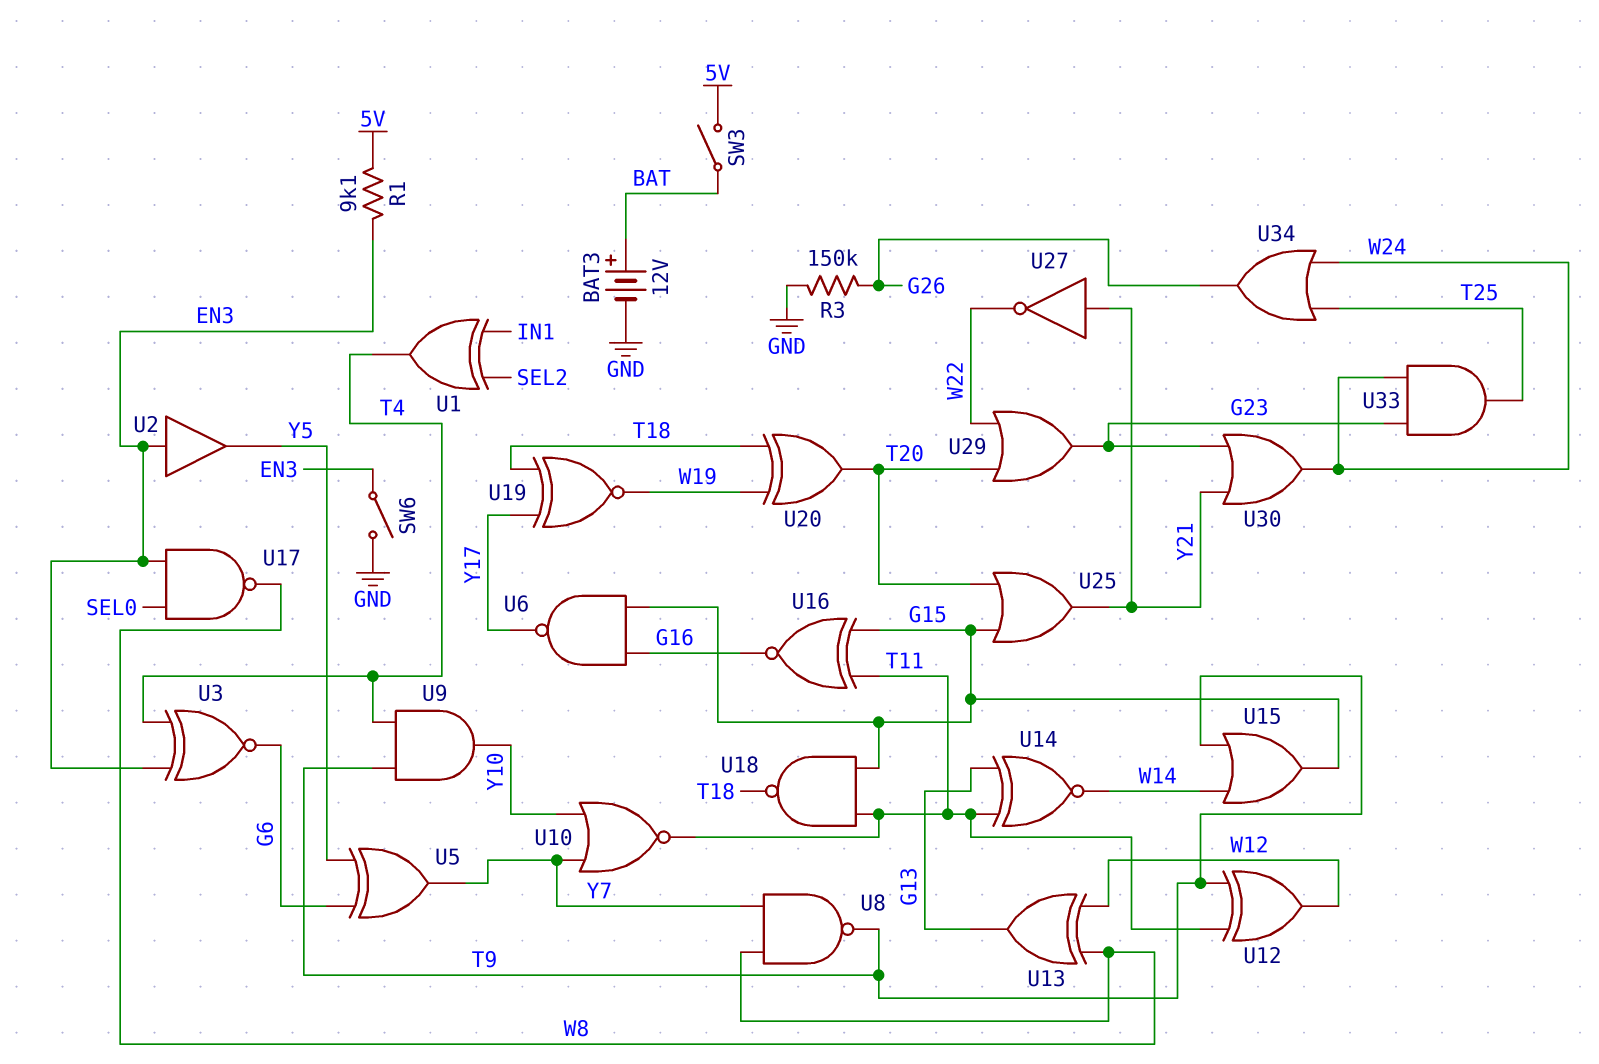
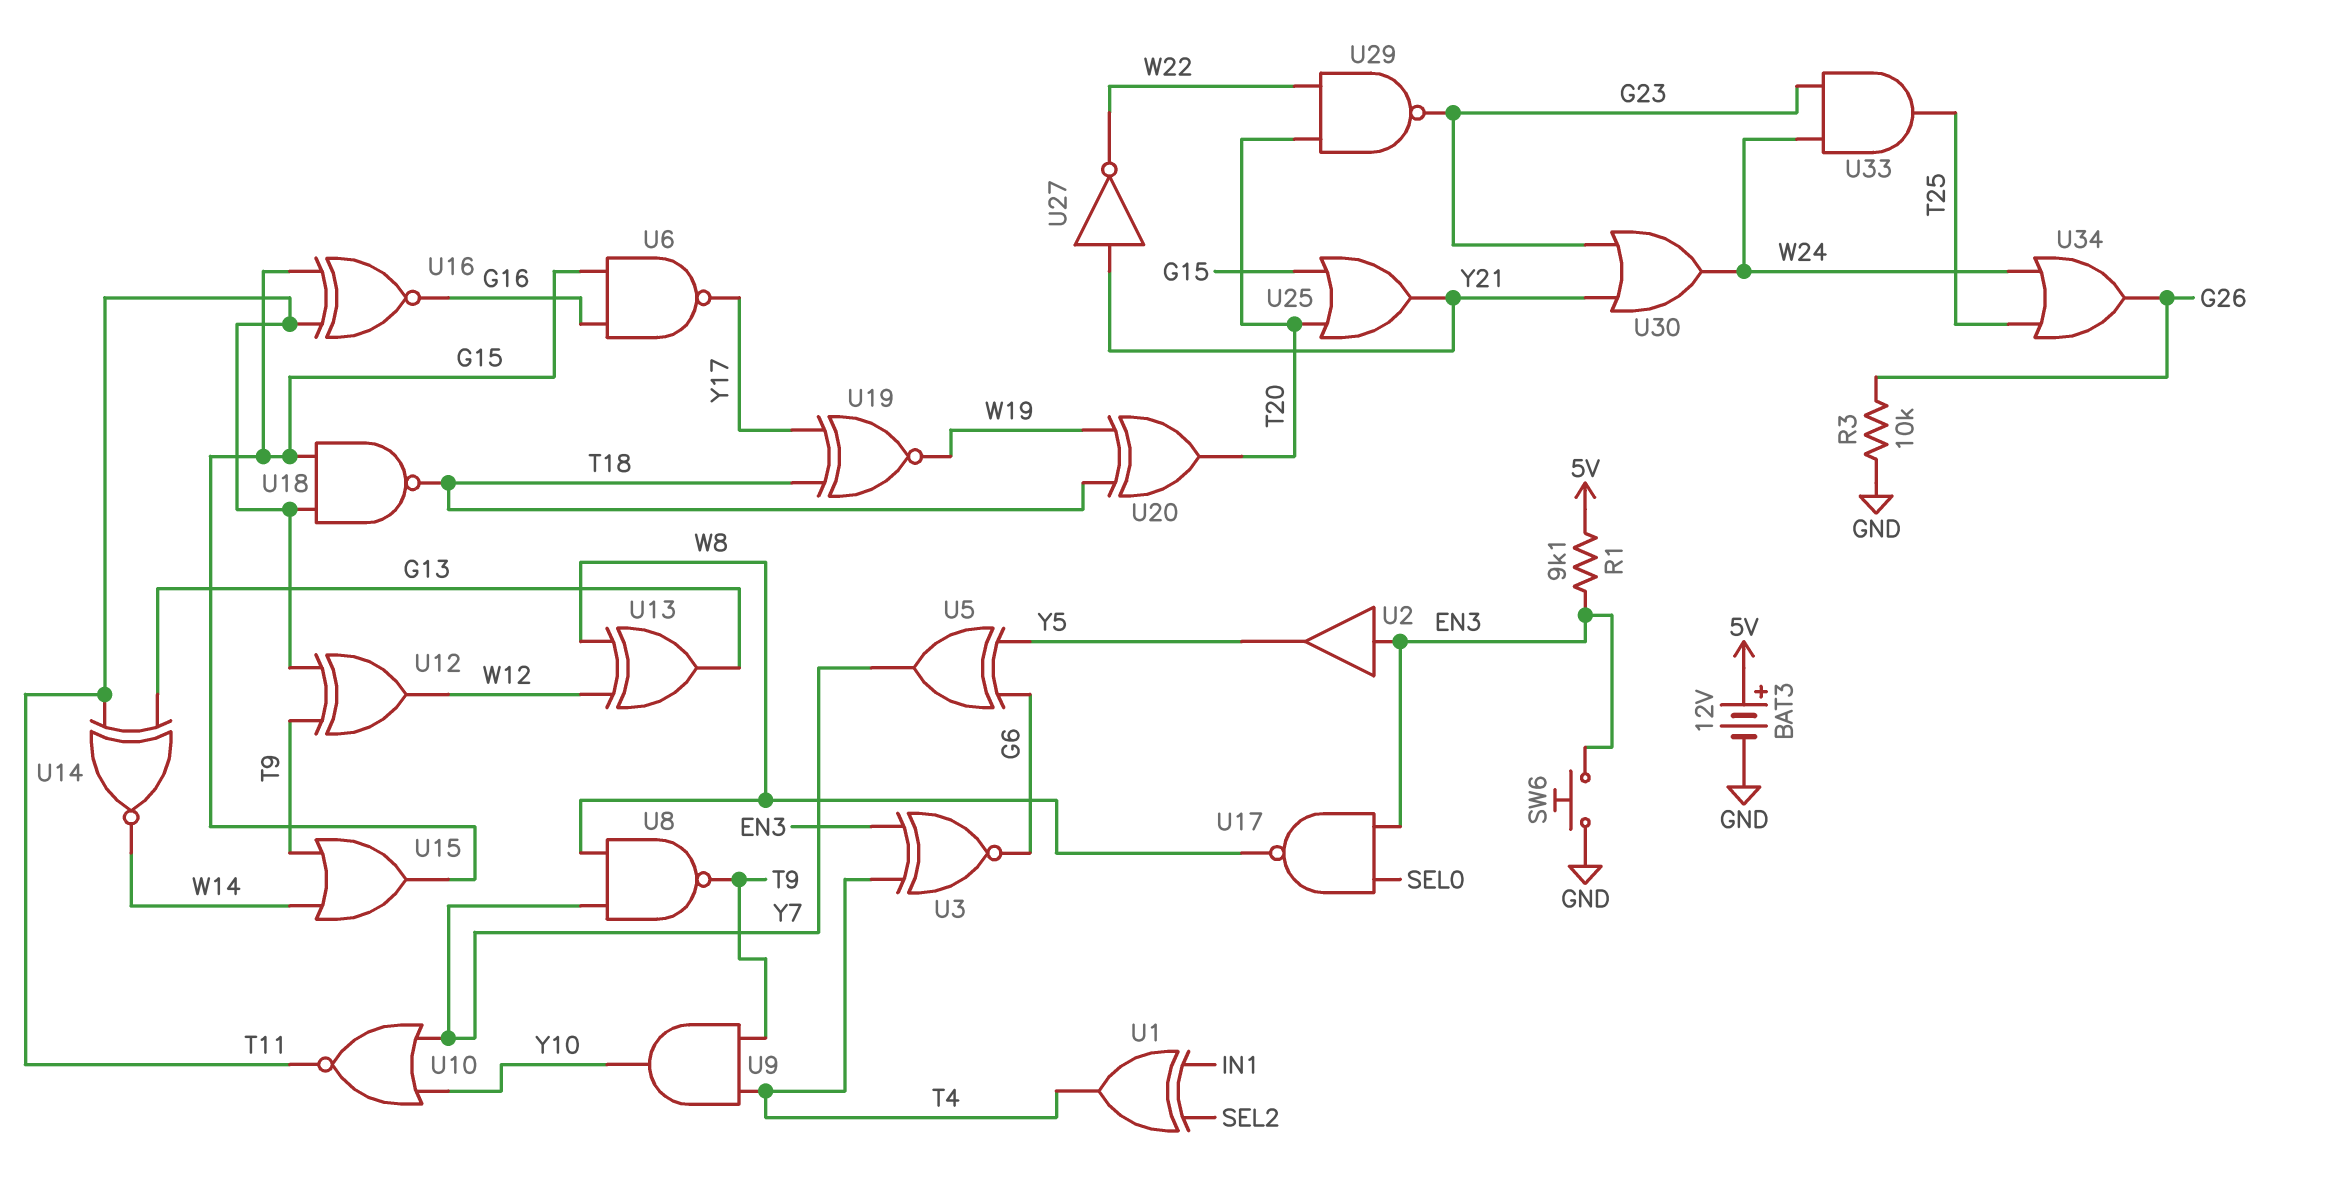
BAT3: 12V (plus BAT, minus GND) -> 12V (plus 5V, minus GND)
R3: 150k (G26, GND) -> 10k (G26, GND)
SW3: switch (5V, BAT) -> none
SW6: switch (EN3, GND) -> button (EN3, GND)
U29: OR (in T20, in W22, out G23) -> NAND (in T20, in W22, out G23)

